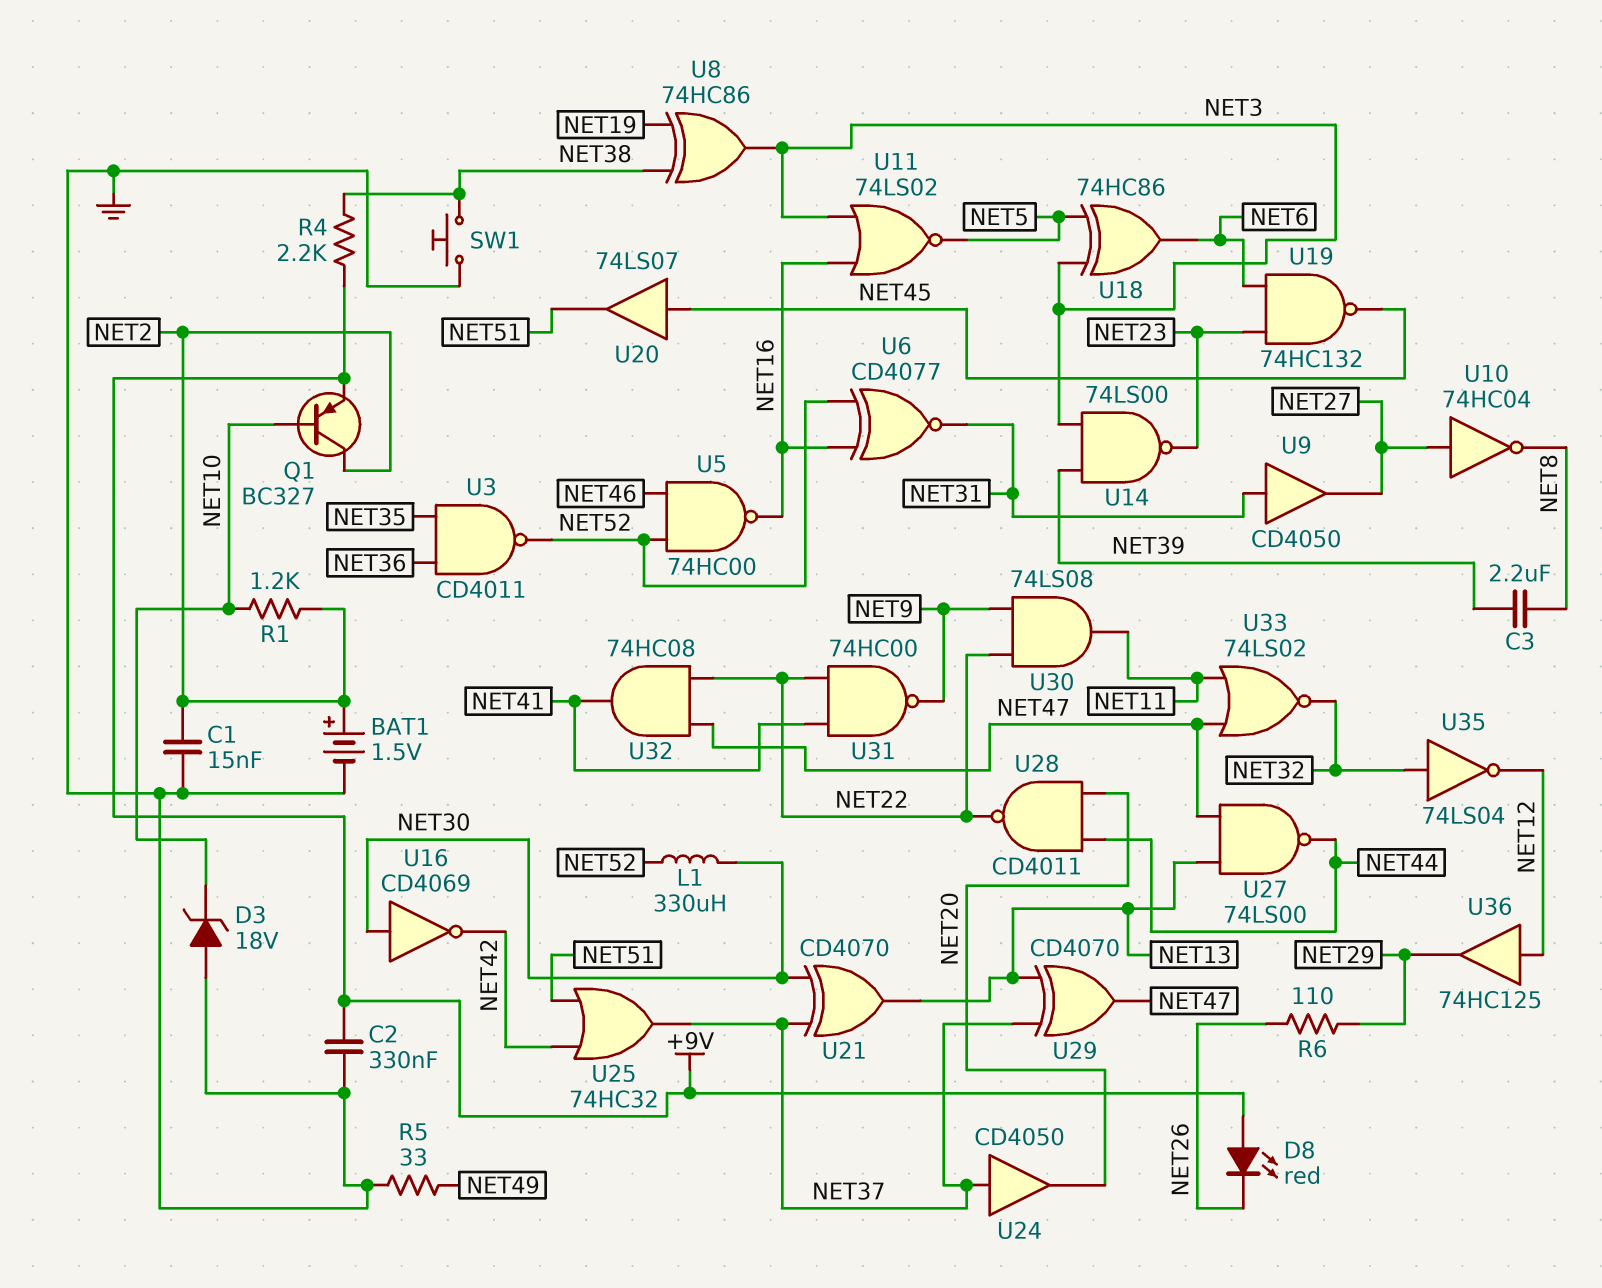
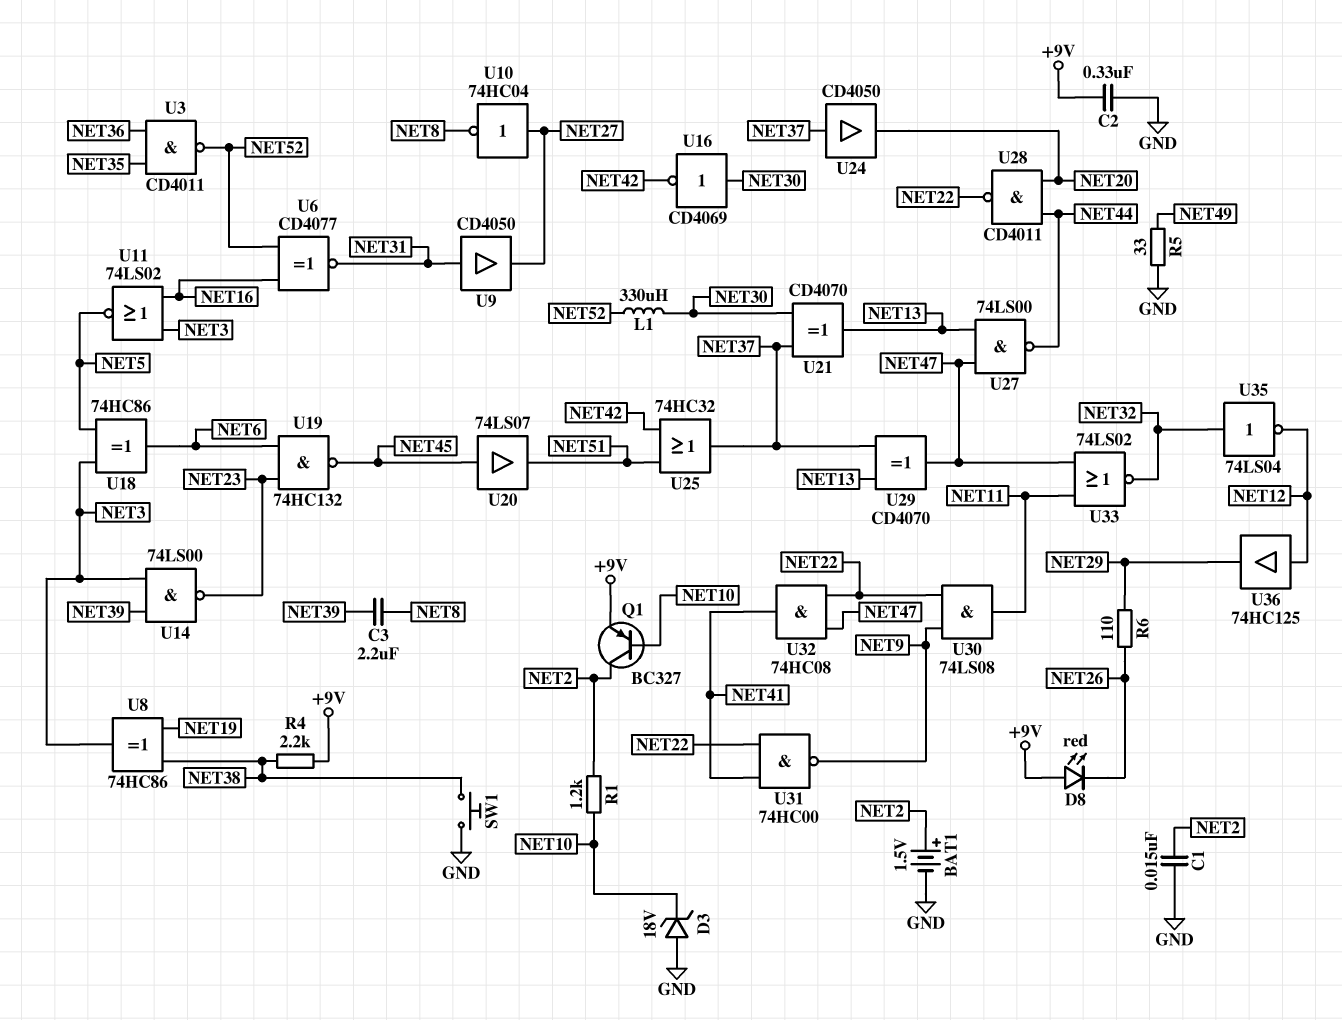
U5: NAND 74HC00 (in NET46, in NET52, out NET16) -> none

